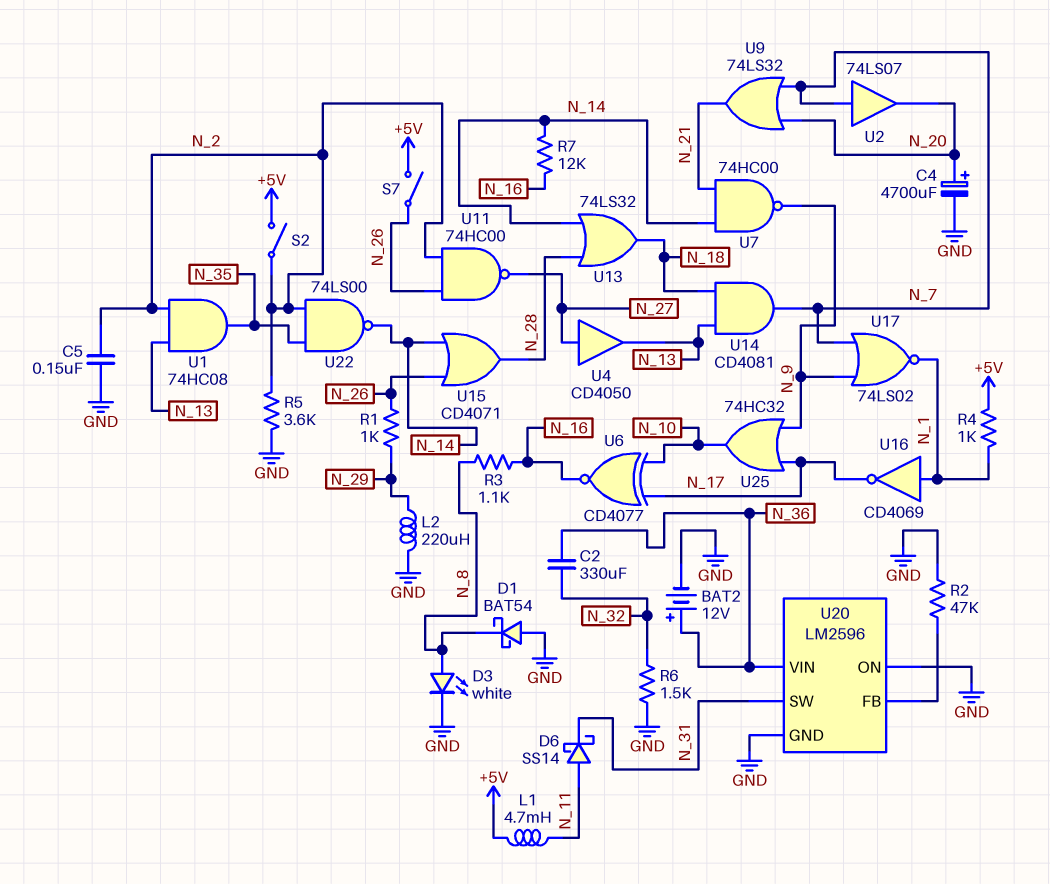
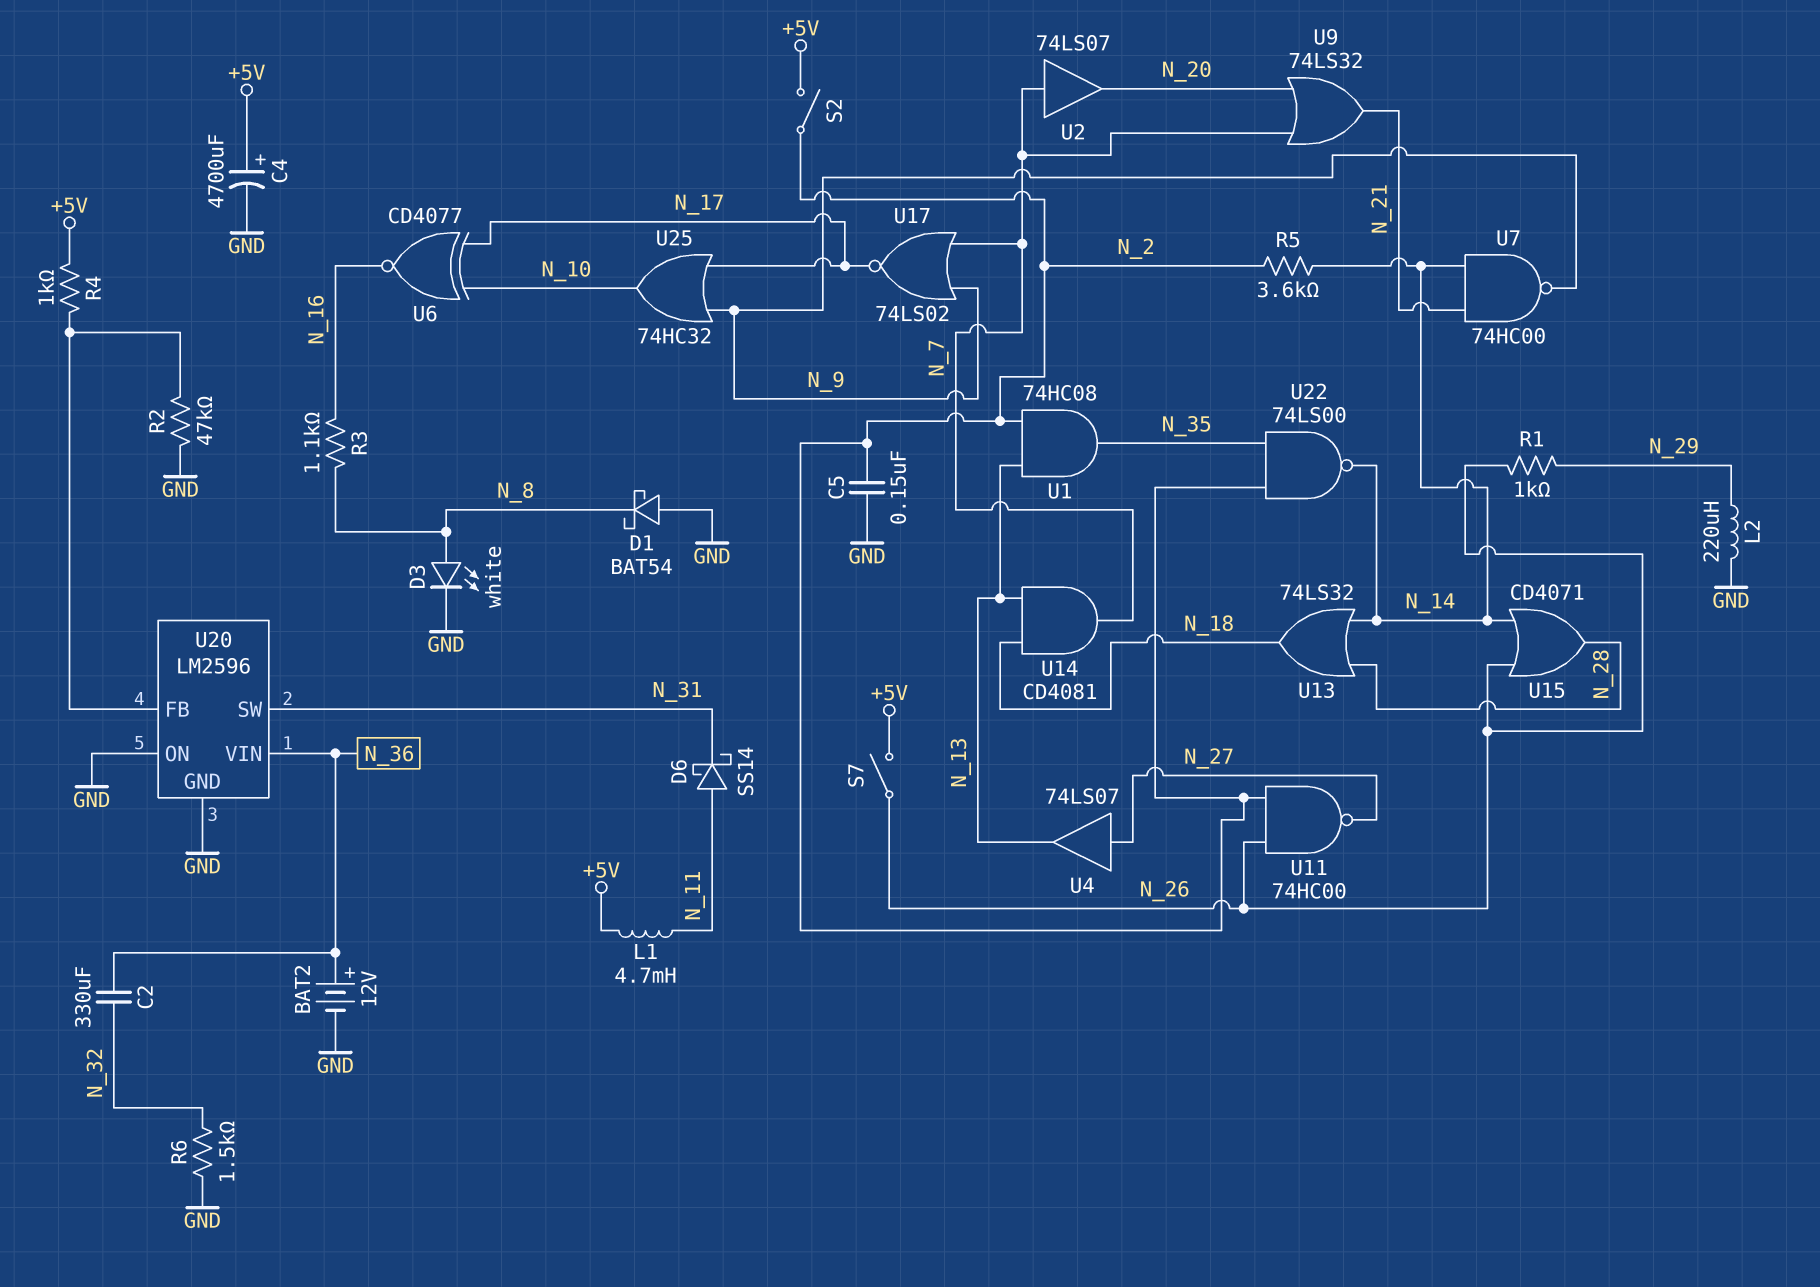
C4: 4700uF (plus N_20, minus GND) -> 4700uF (plus +5V, minus GND)
R4: 1k (+5V, N_1) -> 1k (+5V, U20/FB)
R5: 3.6k (GND, N_2) -> 3.6k (N_2, N_14)
R7: 12k (N_14, N_16) -> none
U4: buffer CD4050 (in N_27, out N_13) -> buffer 74LS07 (in N_27, out N_13)
U16: NOT CD4069 (in N_1, out N_17) -> none
U17: NOR 74LS02 (in N_7, in N_9, out N_1) -> NOR 74LS02 (in N_7, in N_9, out N_17)

